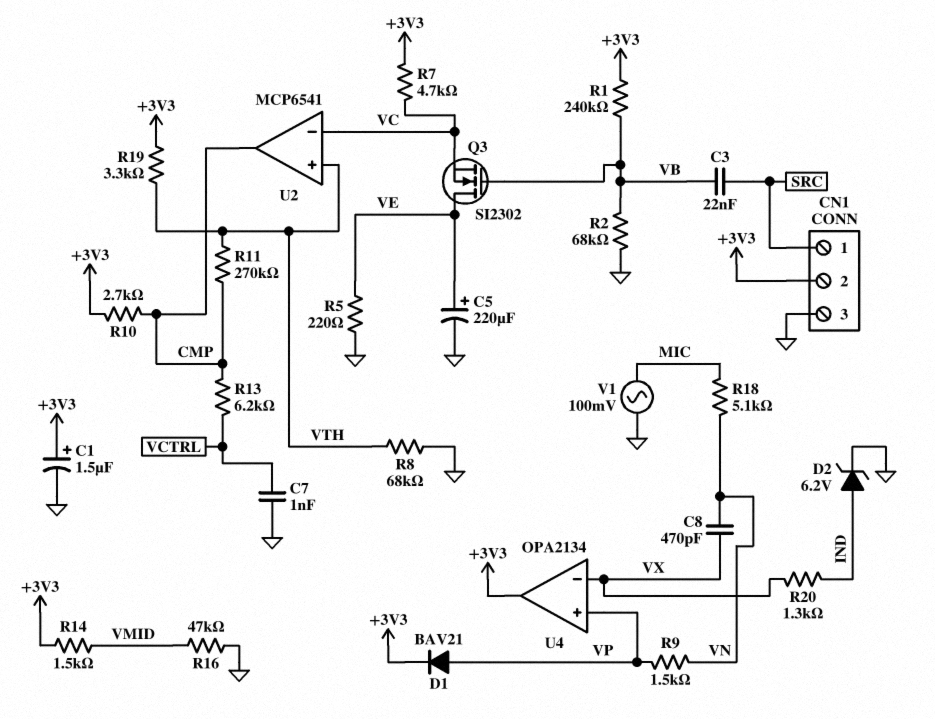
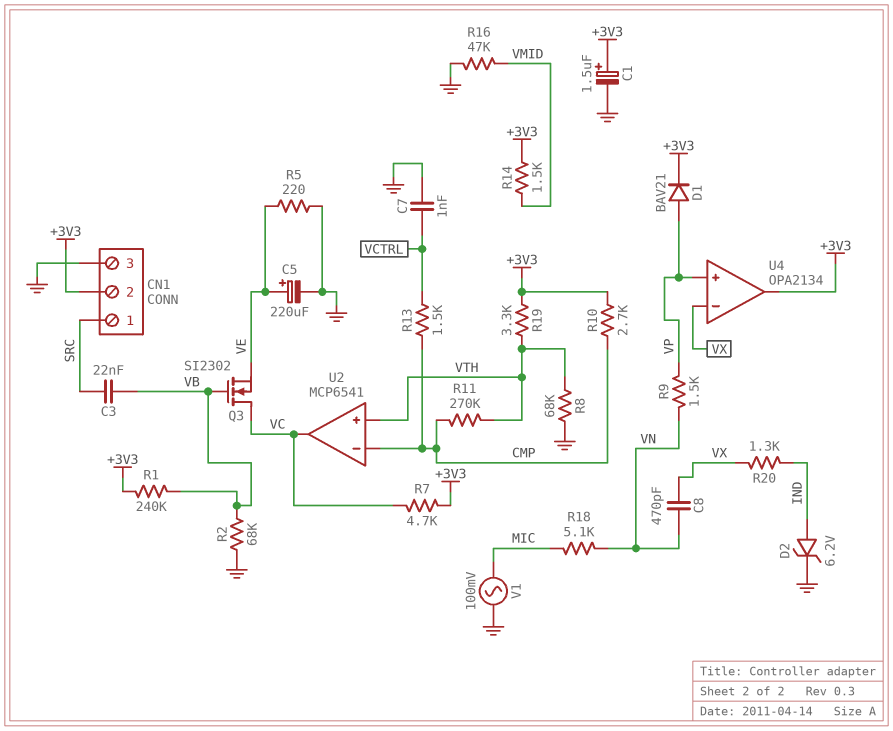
Q3: NMOS SI2302 (G VB, D VE, S VC) -> NMOS SI2302 (G VB, D VC, S VE)
R13: 6.2k (CMP, VCTRL) -> 1.5k (CMP, VCTRL)
U2 pin in-: VC -> CMP
U2 pin out: CMP -> VC

